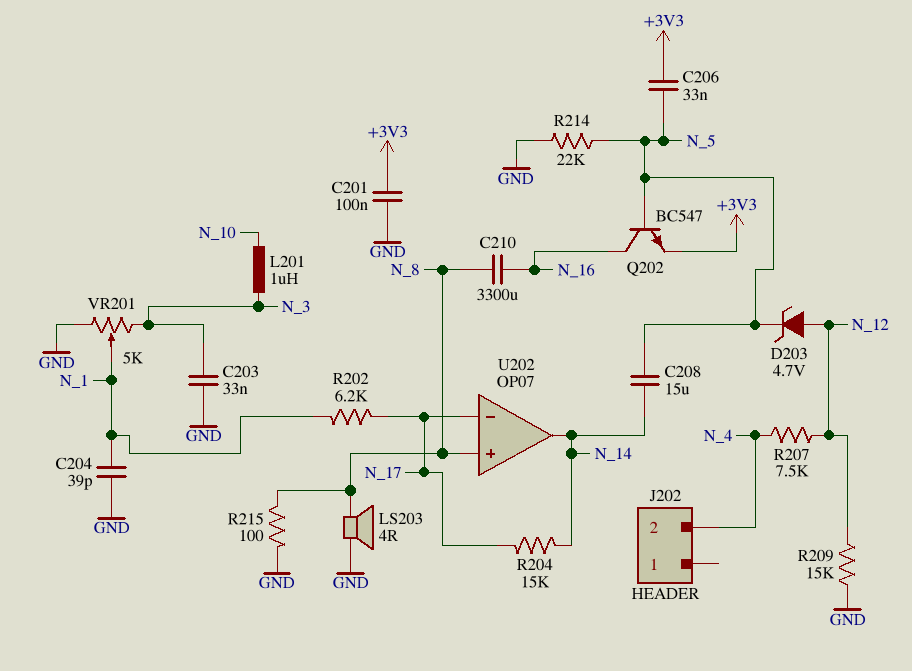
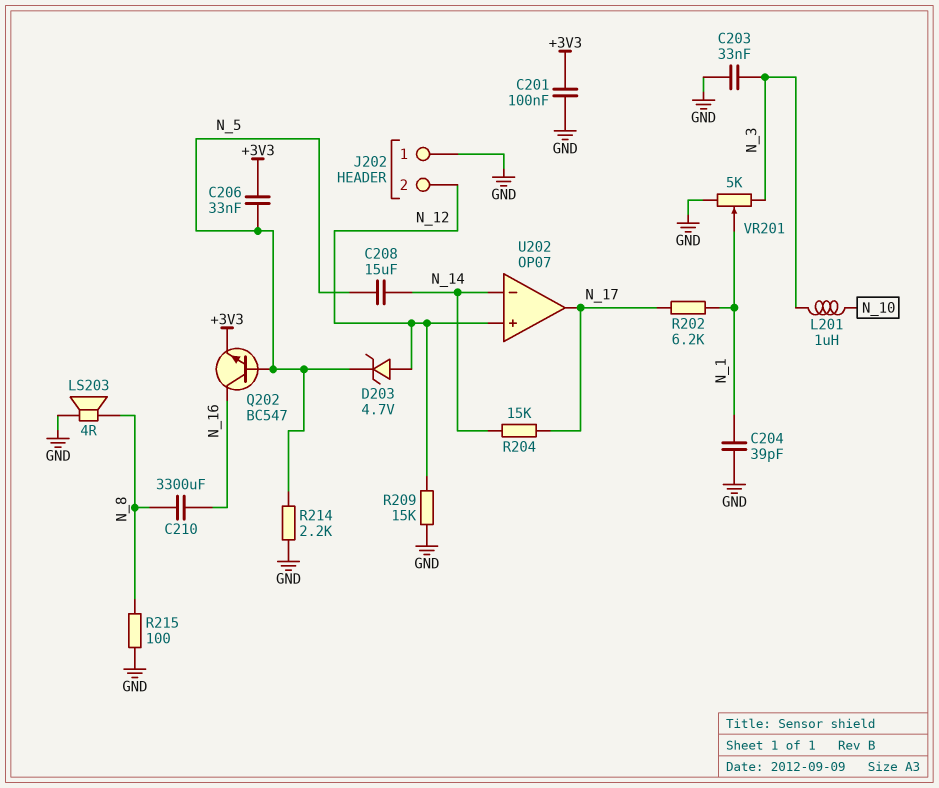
J202 pin 1: none -> GND
J202 pin 2: N_4 -> N_12
R207: 7.5k (N_4, N_12) -> none
R214: 22k (GND, N_5) -> 2.2k (GND, N_5)
U202 pin in+: N_8 -> N_12
U202 pin in-: N_17 -> N_14
U202 pin out: N_14 -> N_17

